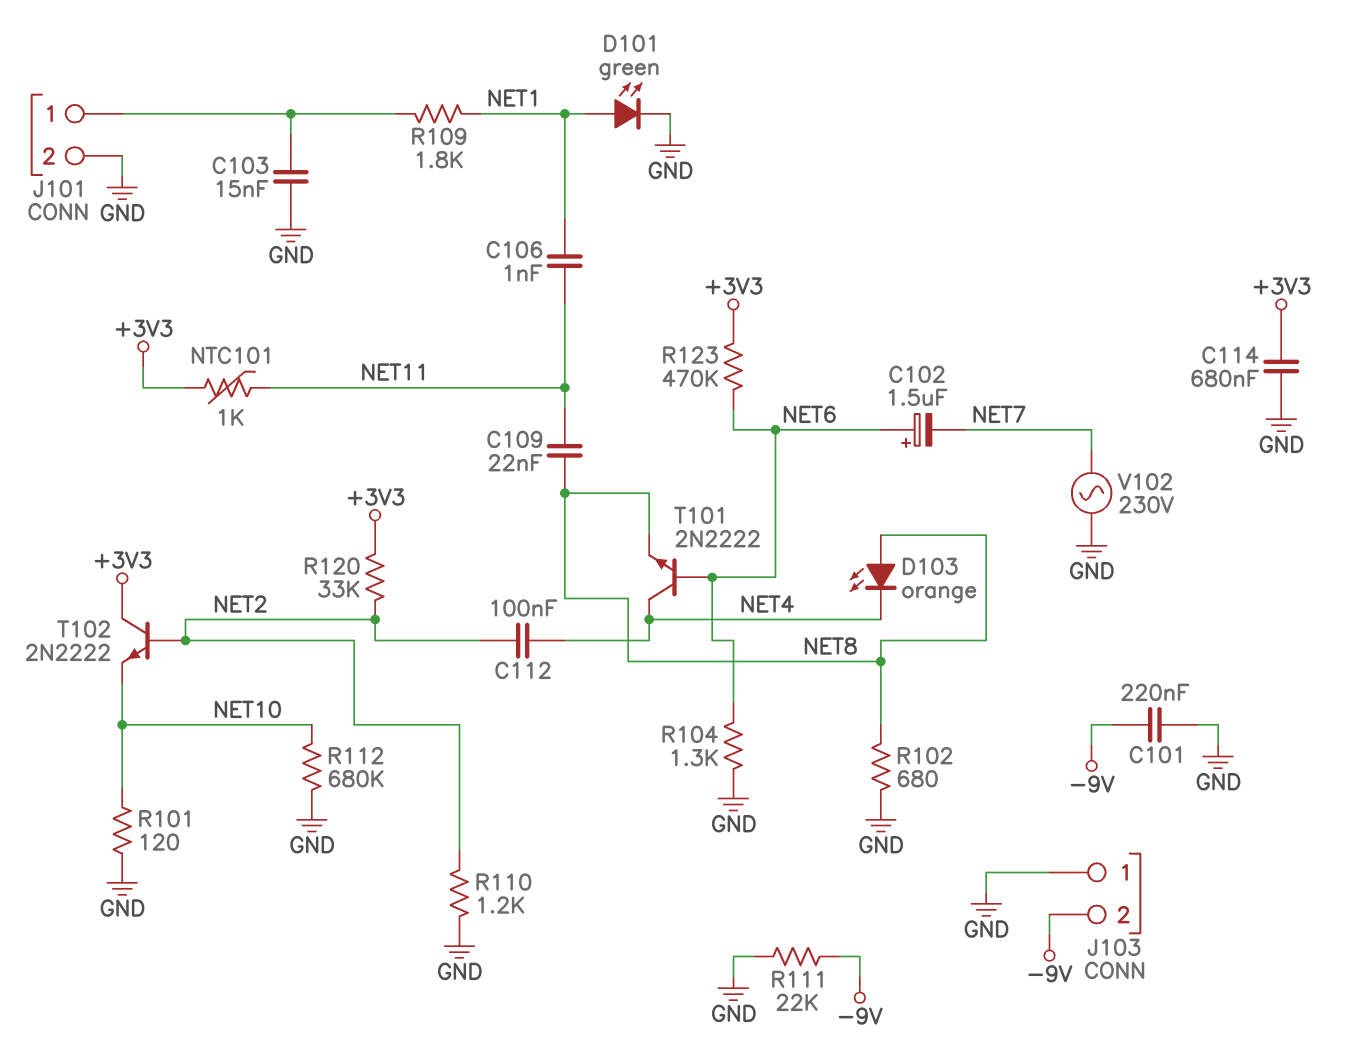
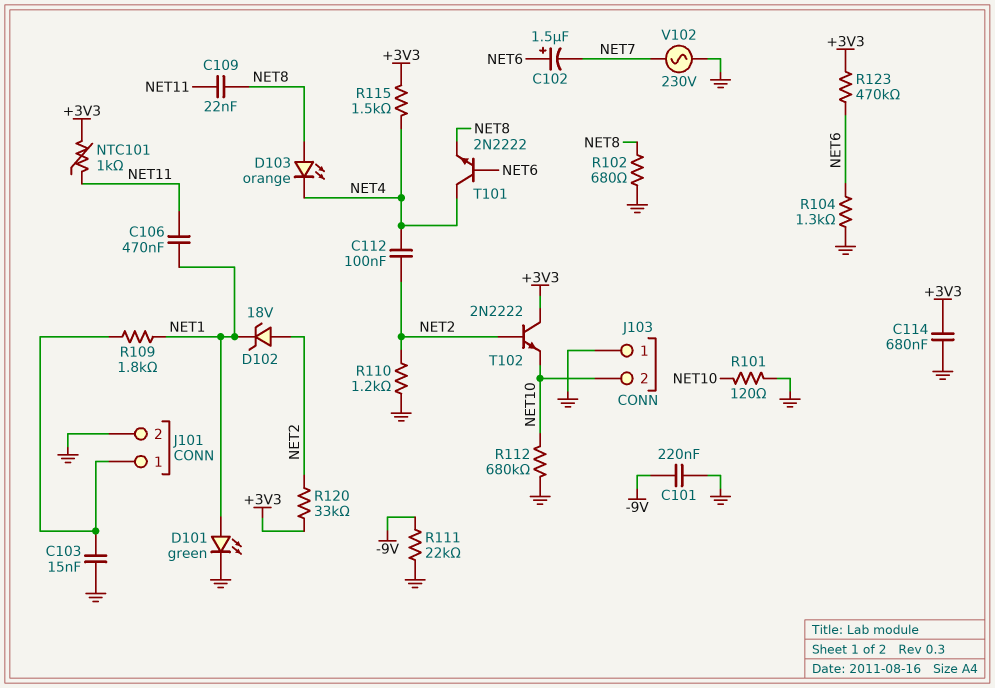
C106: 1nF (NET1, NET11) -> 470nF (NET1, NET11)
D102: none -> zener 18V (A NET2, K NET1)
J103 pin 2: -9V -> NET10
R115: none -> 1.5k (+3V3, NET4)

